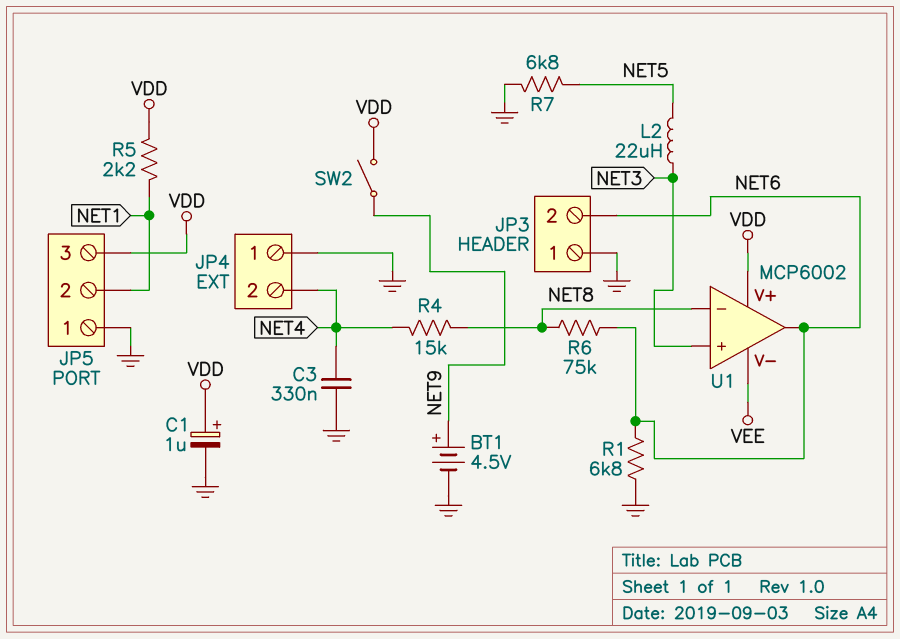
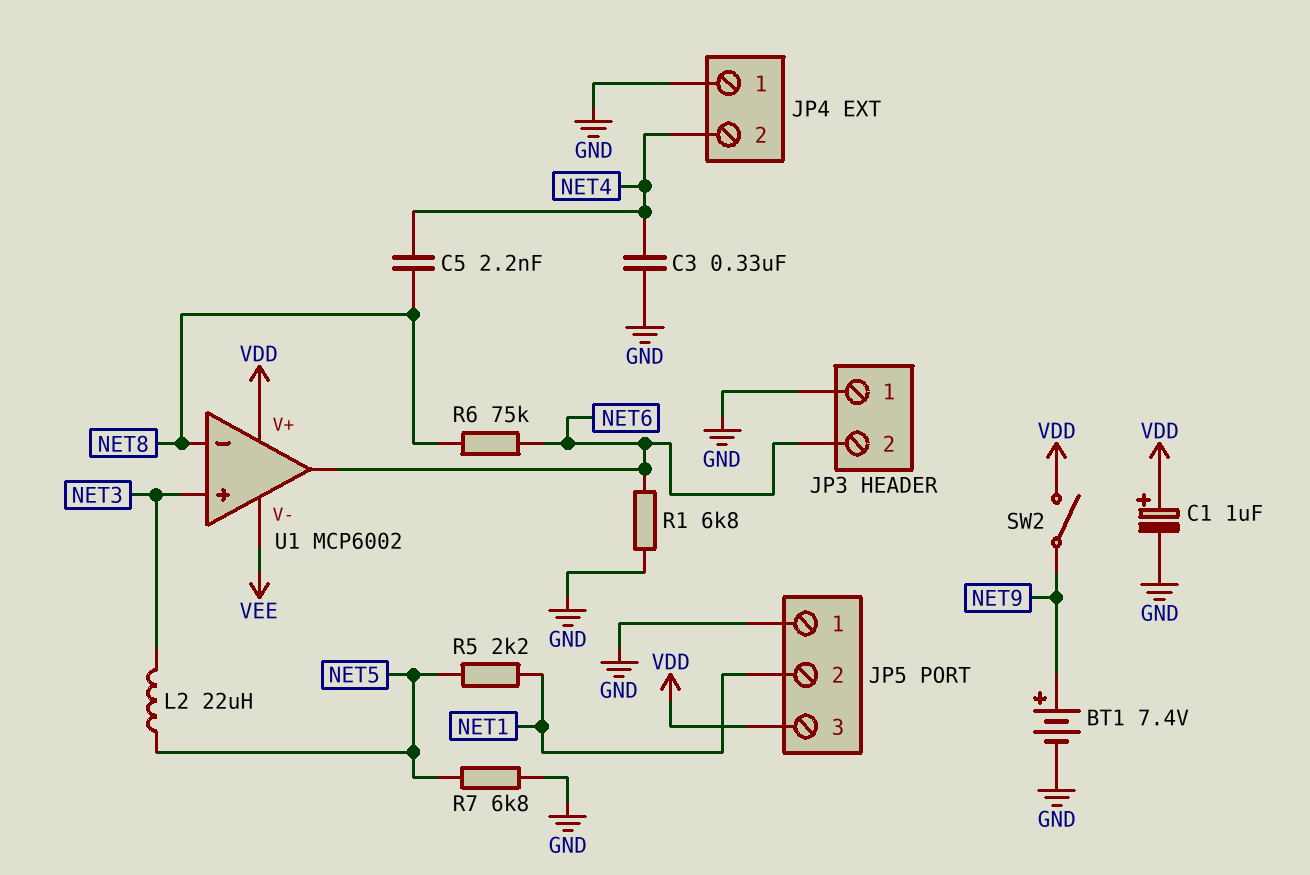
BT1: 4.5V (plus NET9, minus GND) -> 7.4V (plus NET9, minus GND)
C5: none -> 2.2nF (NET4, NET8)
R4: 15k (NET4, NET8) -> none
R5: 2.2k (NET1, VDD) -> 2.2k (NET1, NET5)

